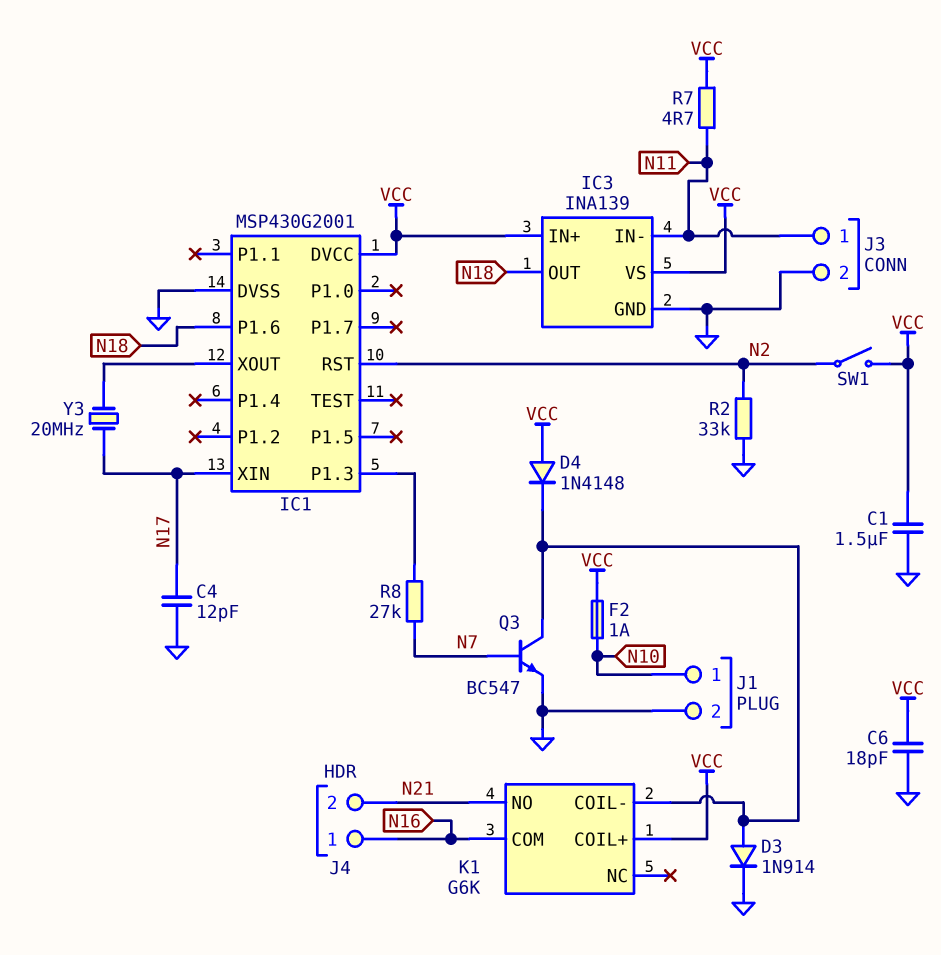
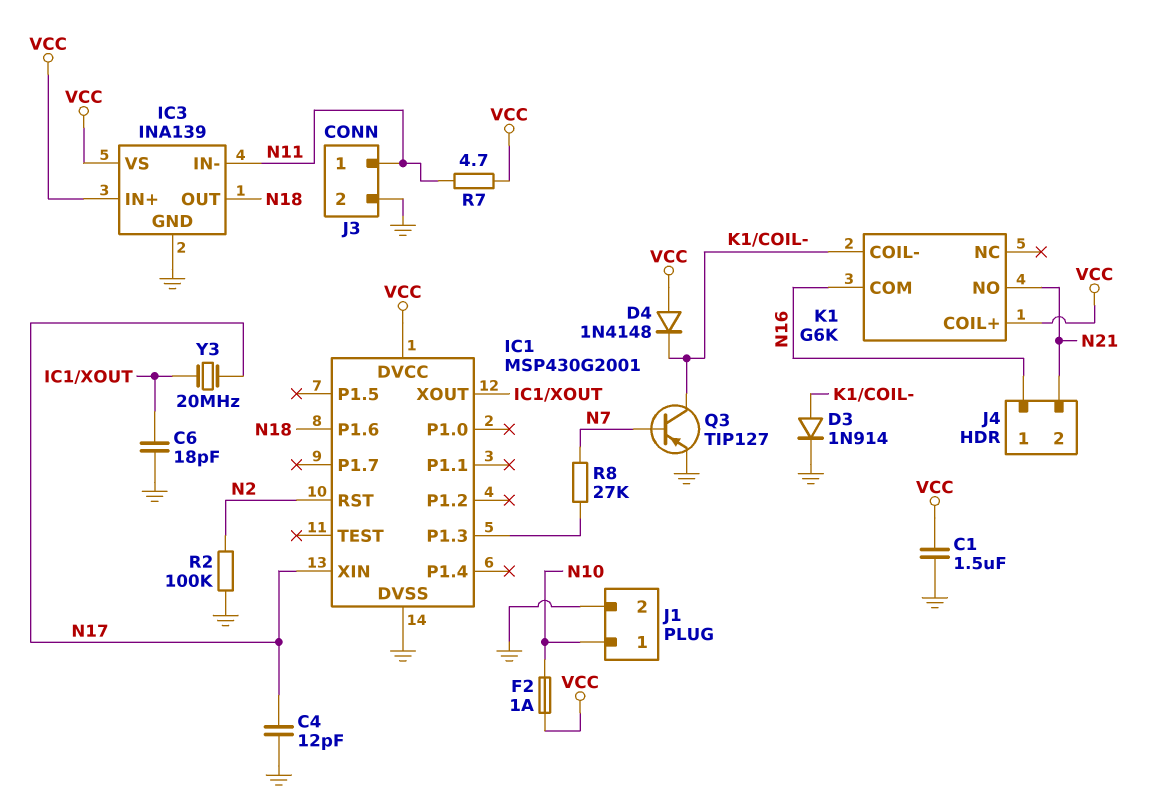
C6: 18pF (GND, VCC) -> 18pF (GND, IC1/XOUT)
Q3: NPN BC547 (B N7, C K1/COIL-, E GND) -> PNP TIP127 (B N7, C K1/COIL-, E GND)
R2: 33k (GND, N2) -> 100k (GND, N2)
SW1: switch (N2, VCC) -> none

